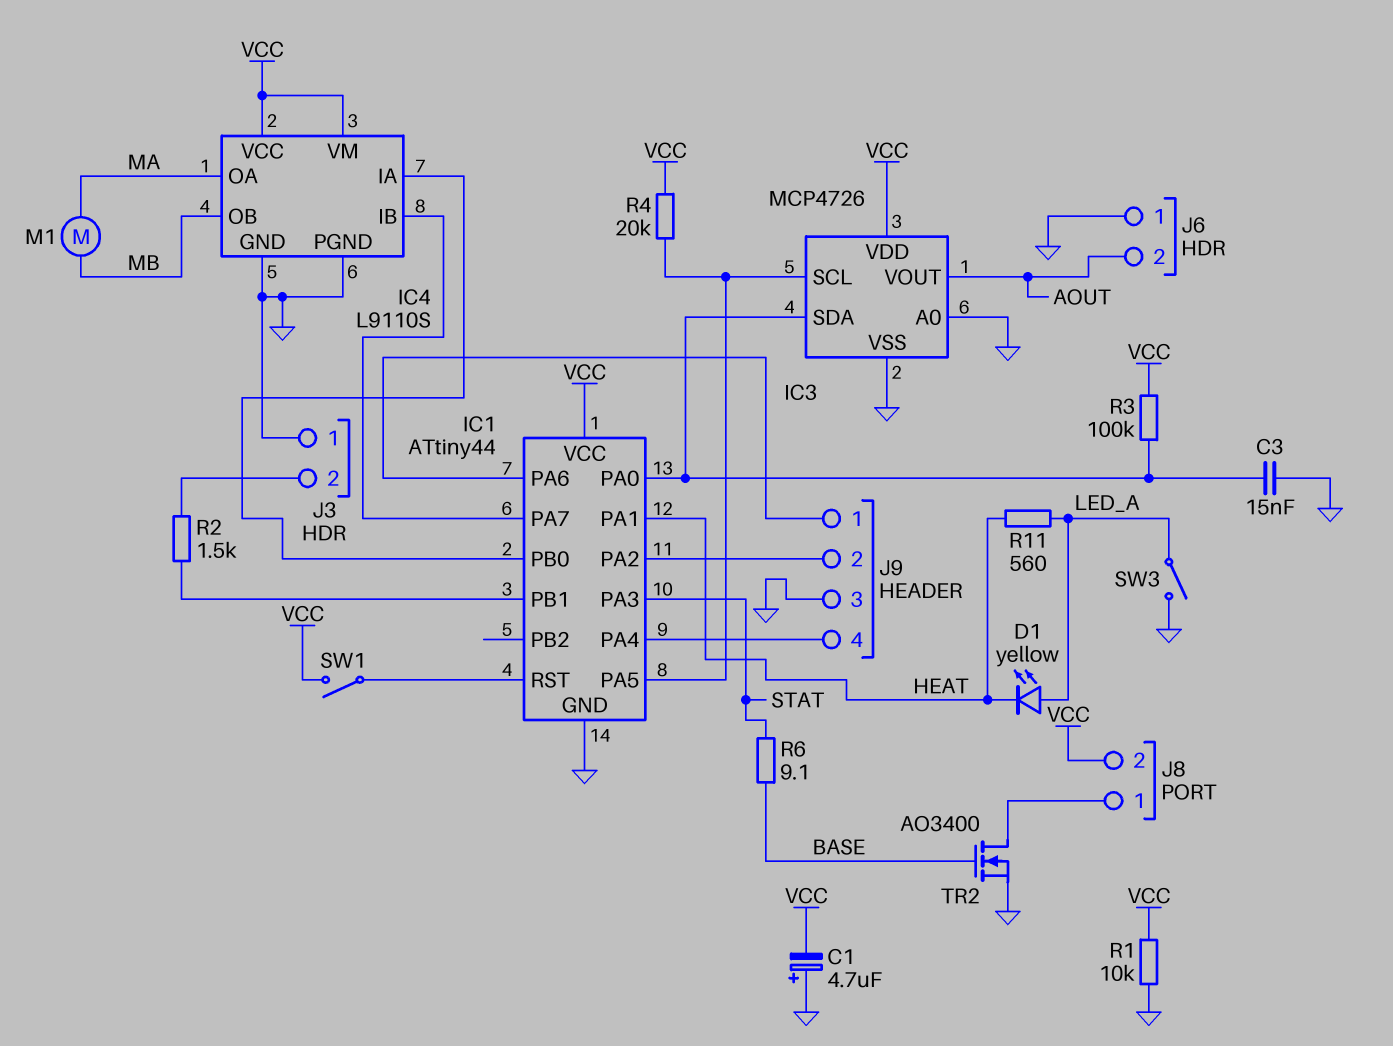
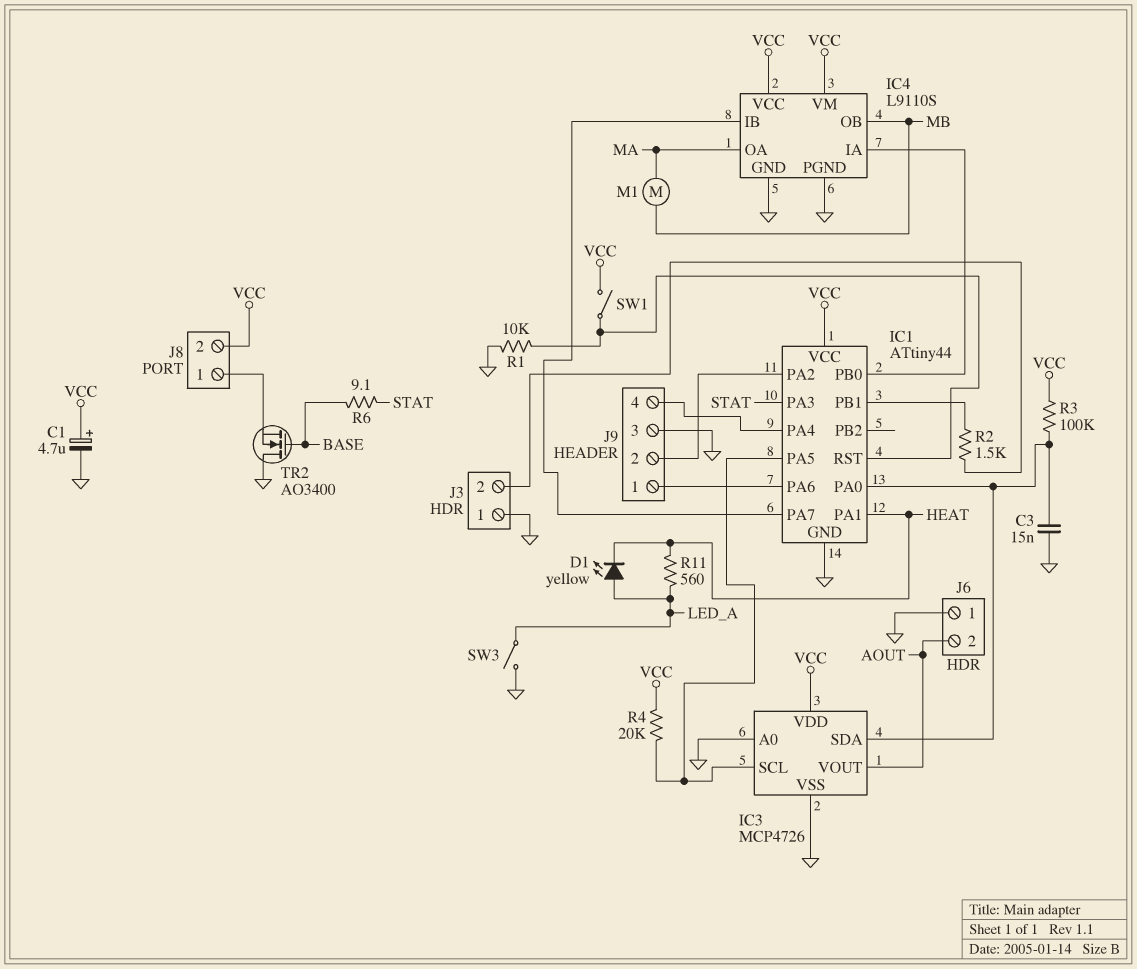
C1: 4.7uF (plus GND, minus VCC) -> 4.7uF (plus VCC, minus GND)
R1: 10k (GND, VCC) -> 10k (GND, IC1/RST)
TR2: NMOS AO3400 (G BASE, D J8/1, S GND) -> NMOS AO3400 (G BASE, D GND, S J8/1)

